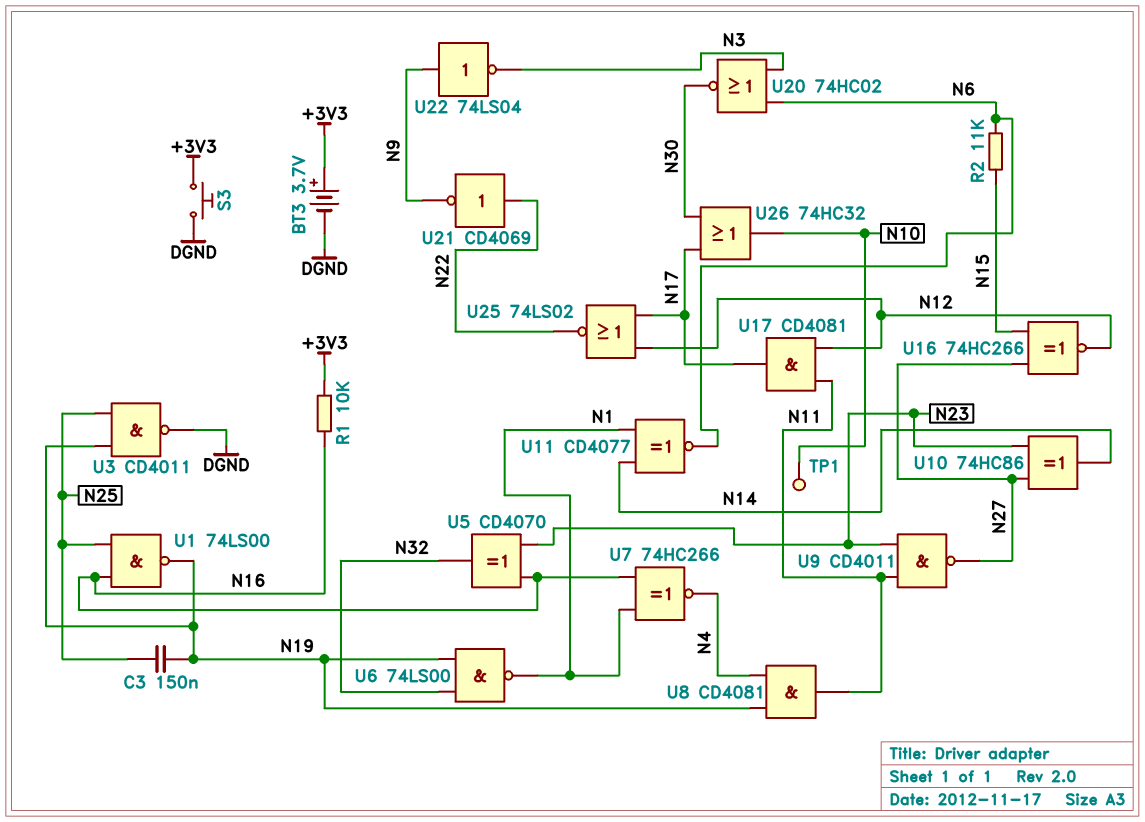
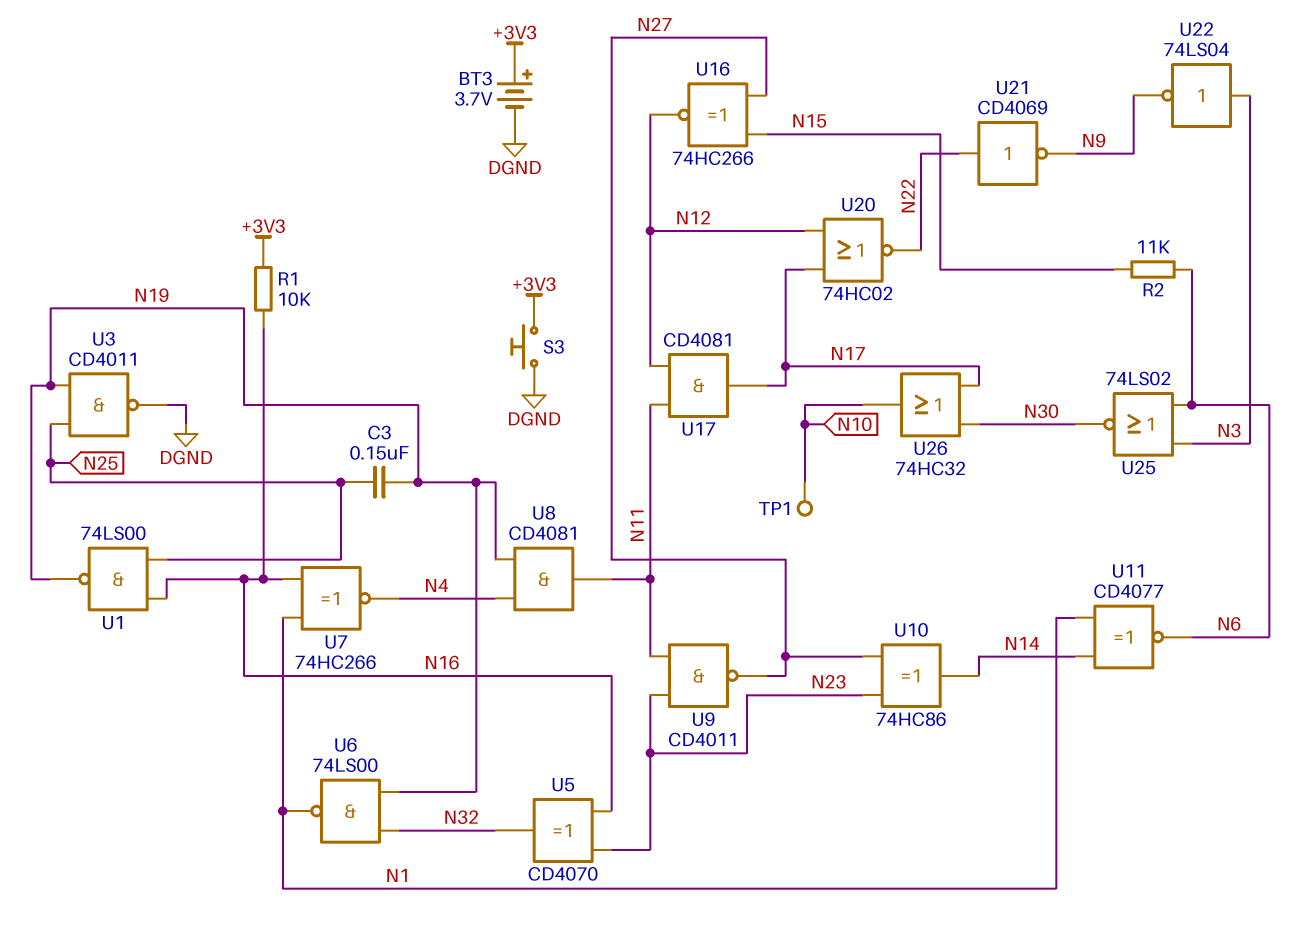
U20: NOR 74HC02 (in N3, in N6, out N30) -> NOR 74HC02 (in N12, in N17, out N22)
U22: NOT 74LS04 (in N9, out N3) -> NOT 74LS04 (in N3, out N9)
U25: NOR 74LS02 (in N12, in N17, out N22) -> NOR 74LS02 (in N3, in N6, out N30)

